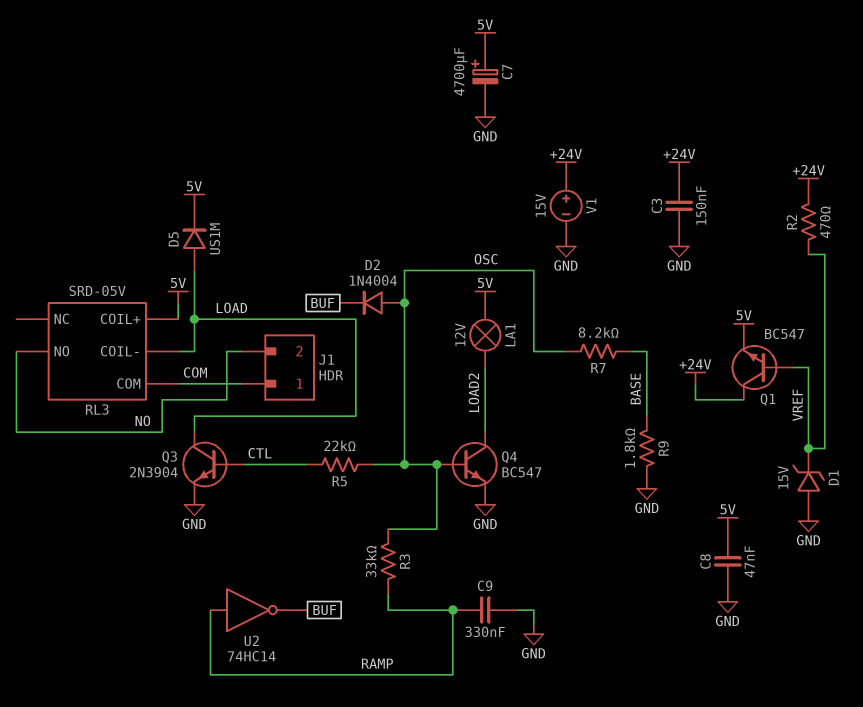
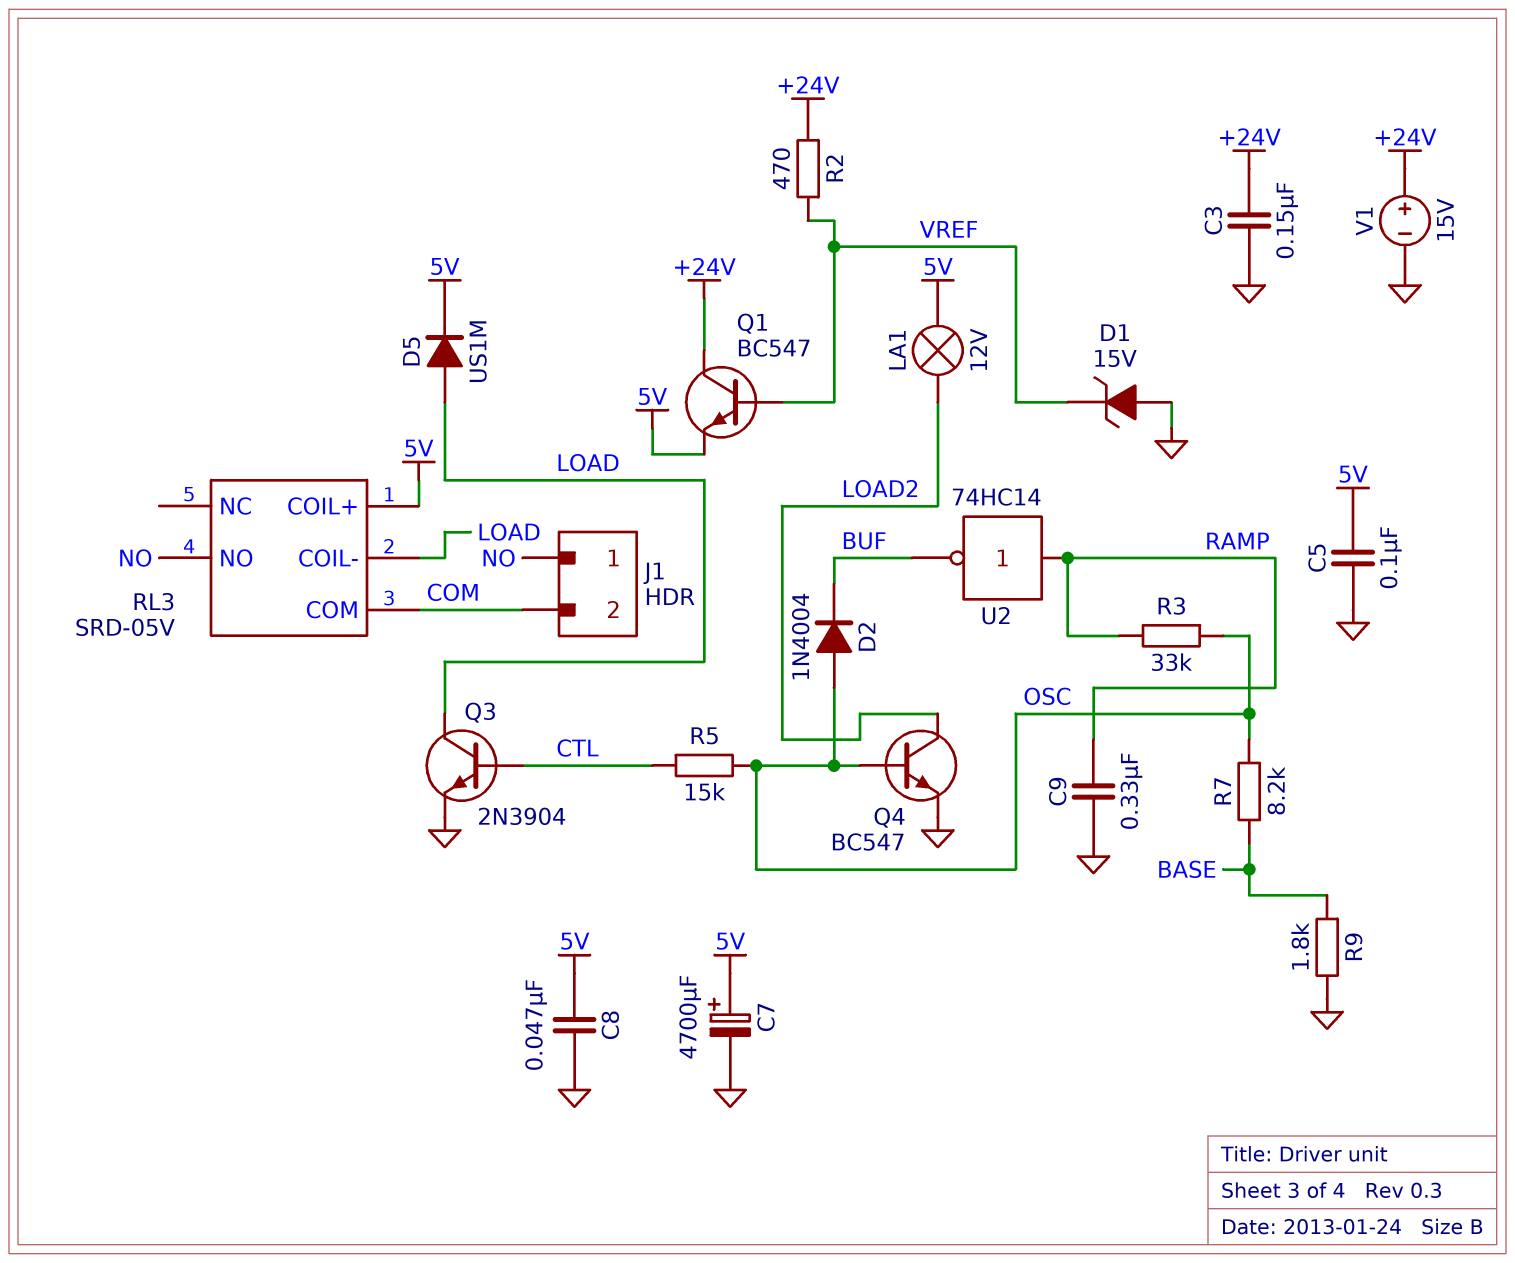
C5: none -> 100nF (5V, GND)
J1 pin 1: COM -> NO
J1 pin 2: NO -> COM
R5: 22k (CTL, OSC) -> 15k (CTL, OSC)

